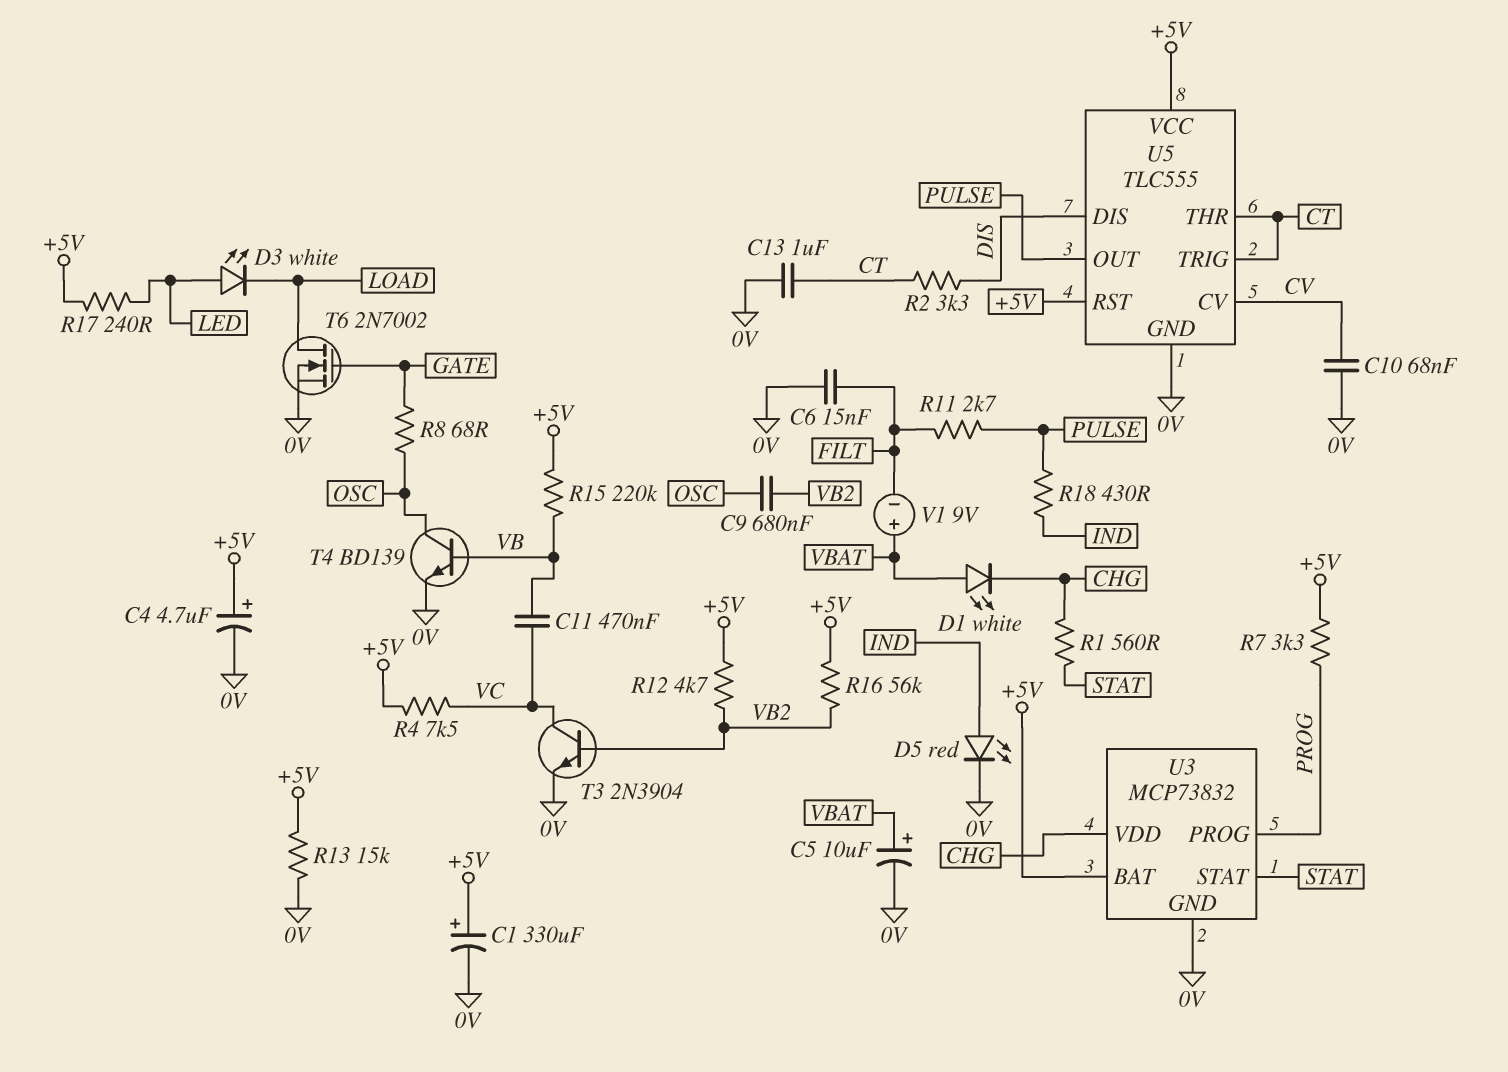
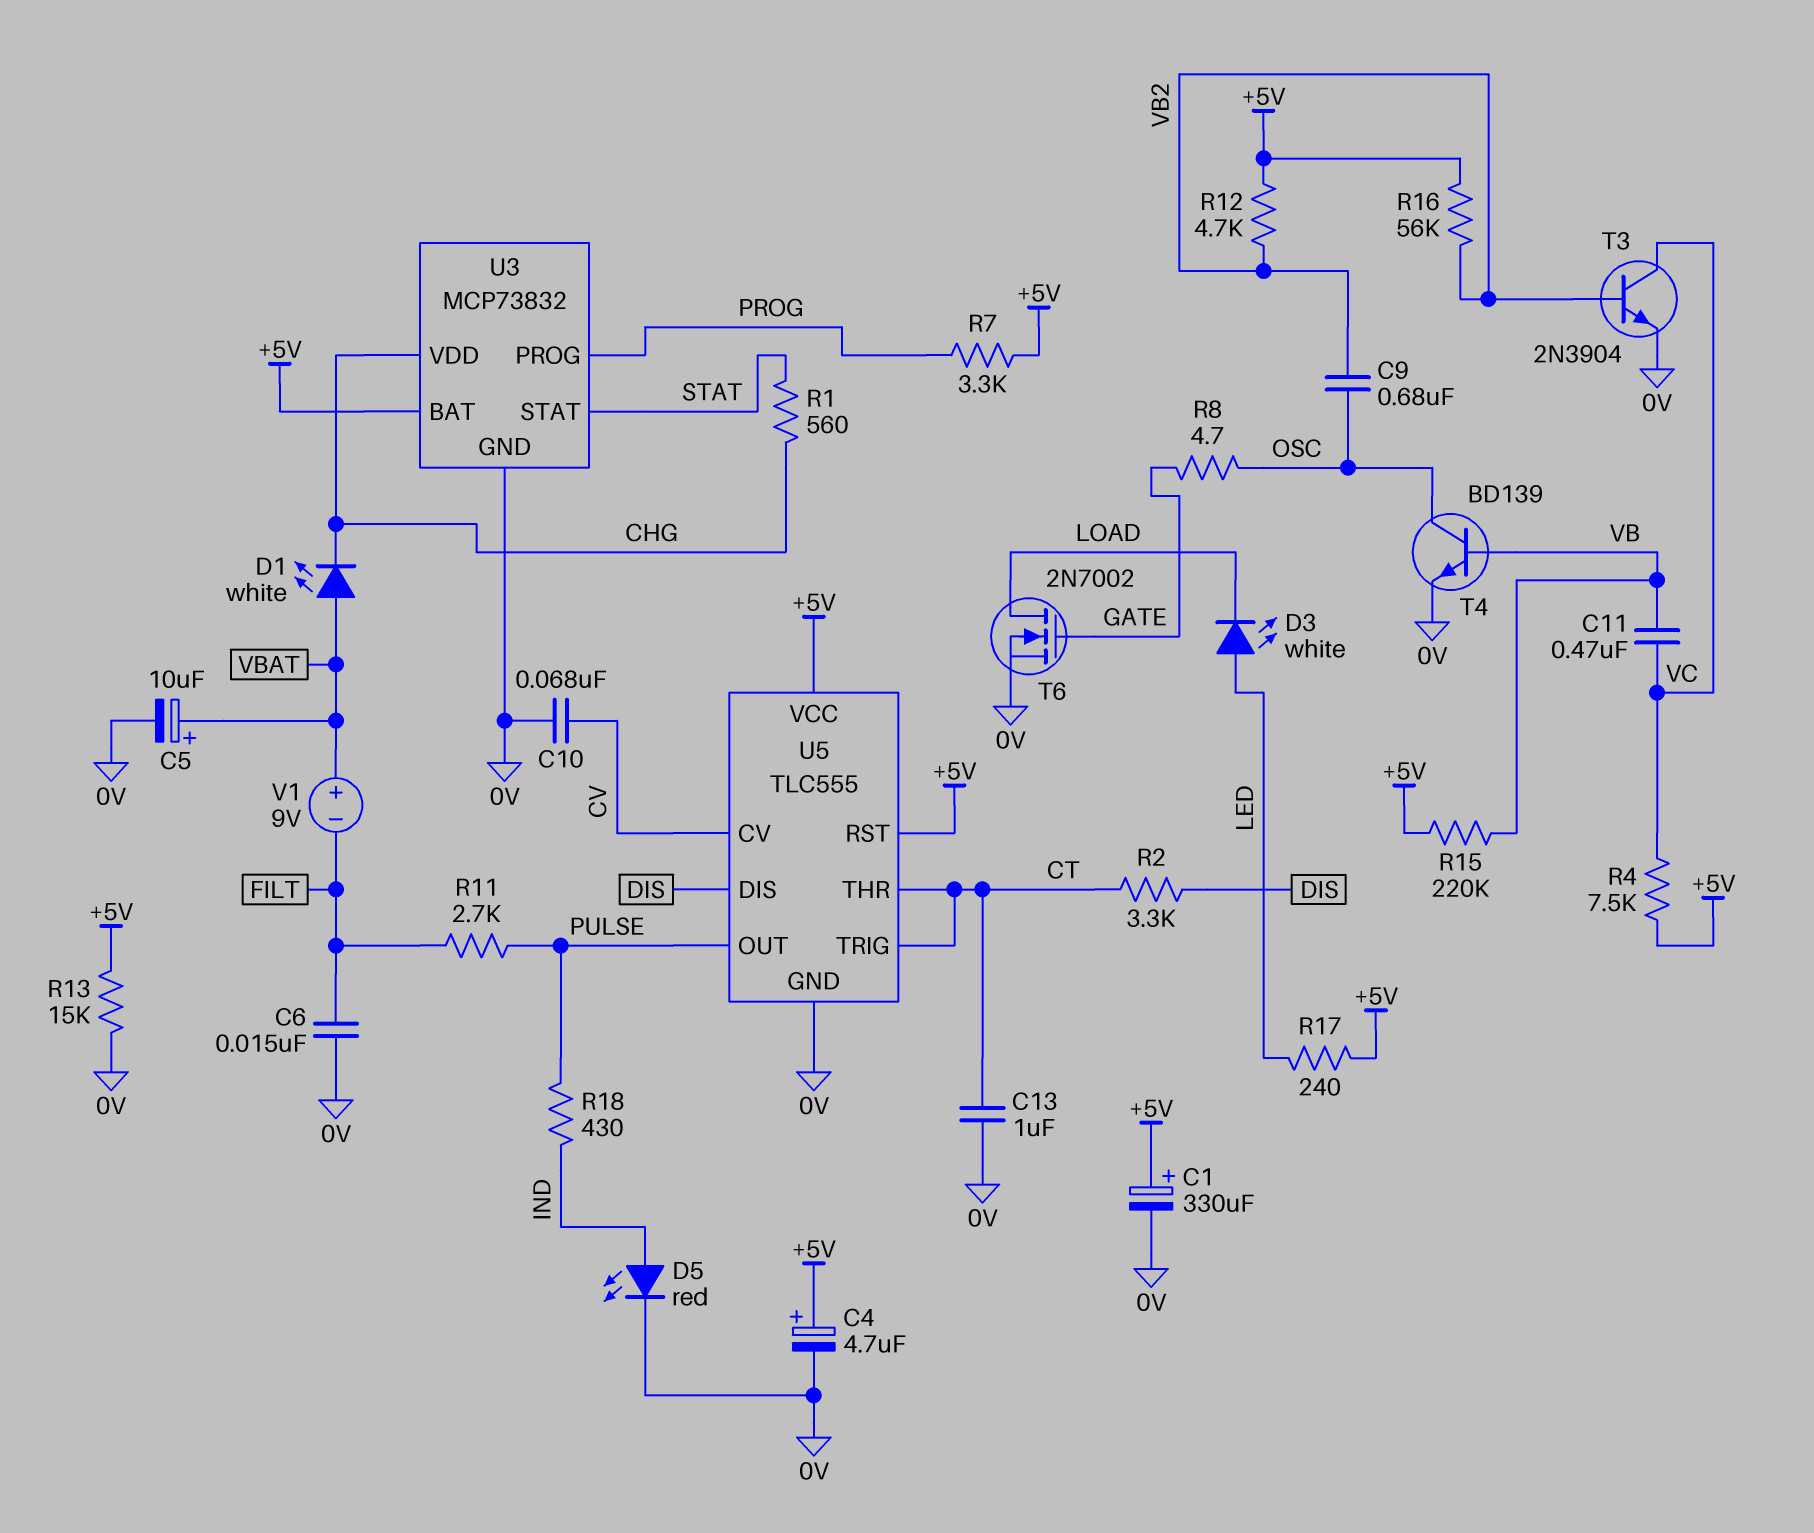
R8: 68 (GATE, OSC) -> 4.7 (GATE, OSC)

